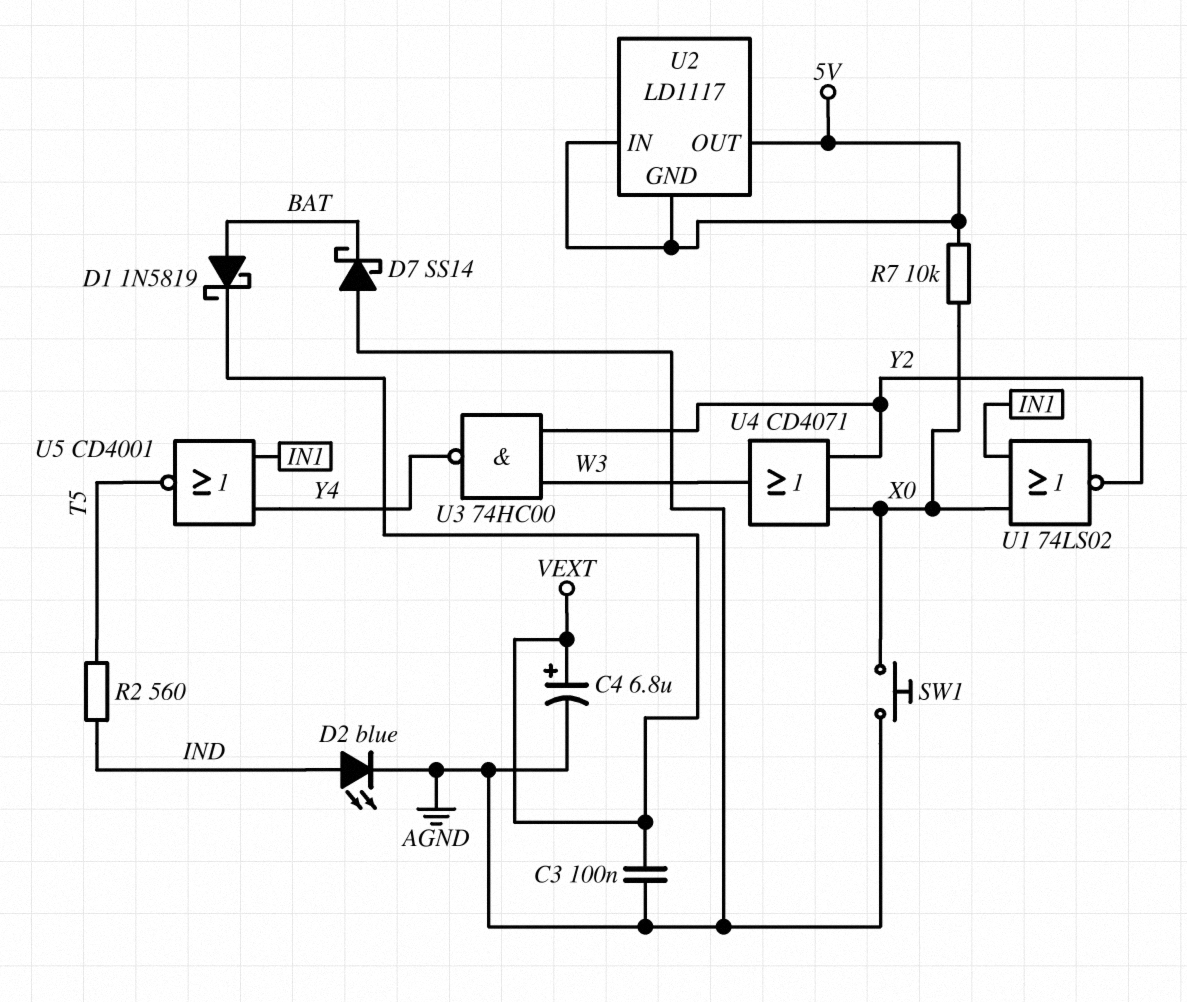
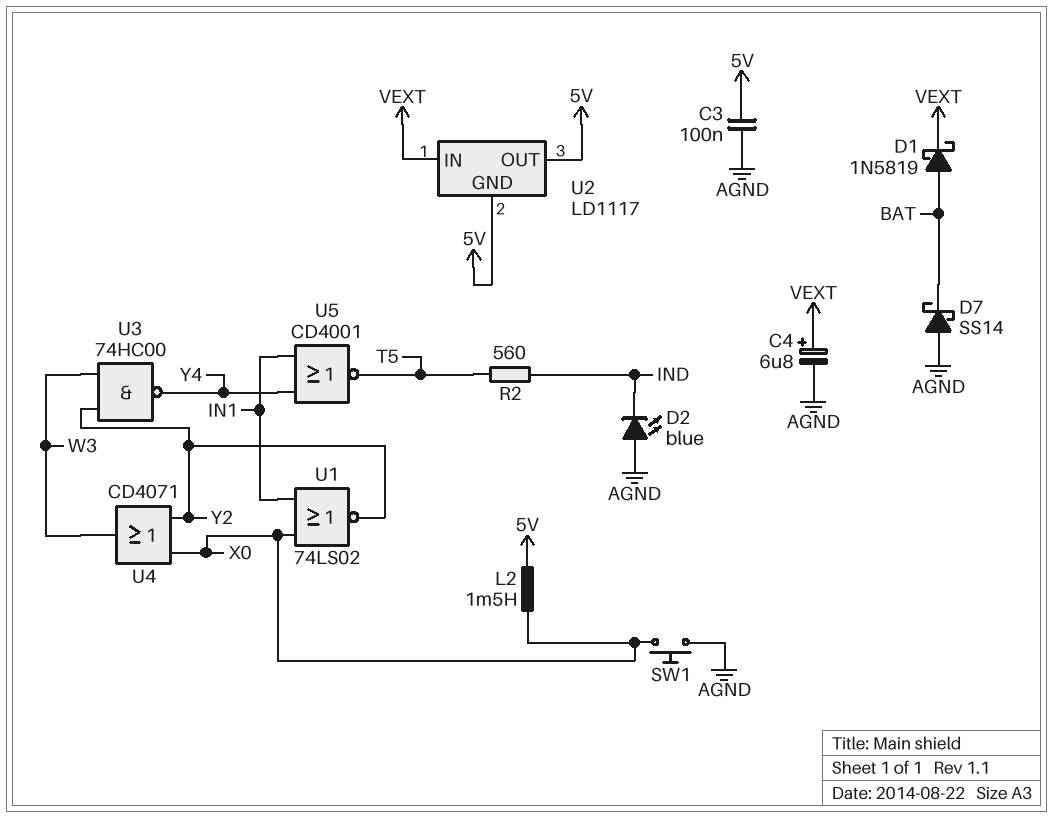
C3: 100nF (AGND, VEXT) -> 100nF (5V, AGND)
D2: LED blue (A IND, K AGND) -> LED blue (A AGND, K IND)
L2: none -> 1.5mH (5V, X0)
R7: 10k (5V, X0) -> none
U2 pin IN: 5V -> VEXT

